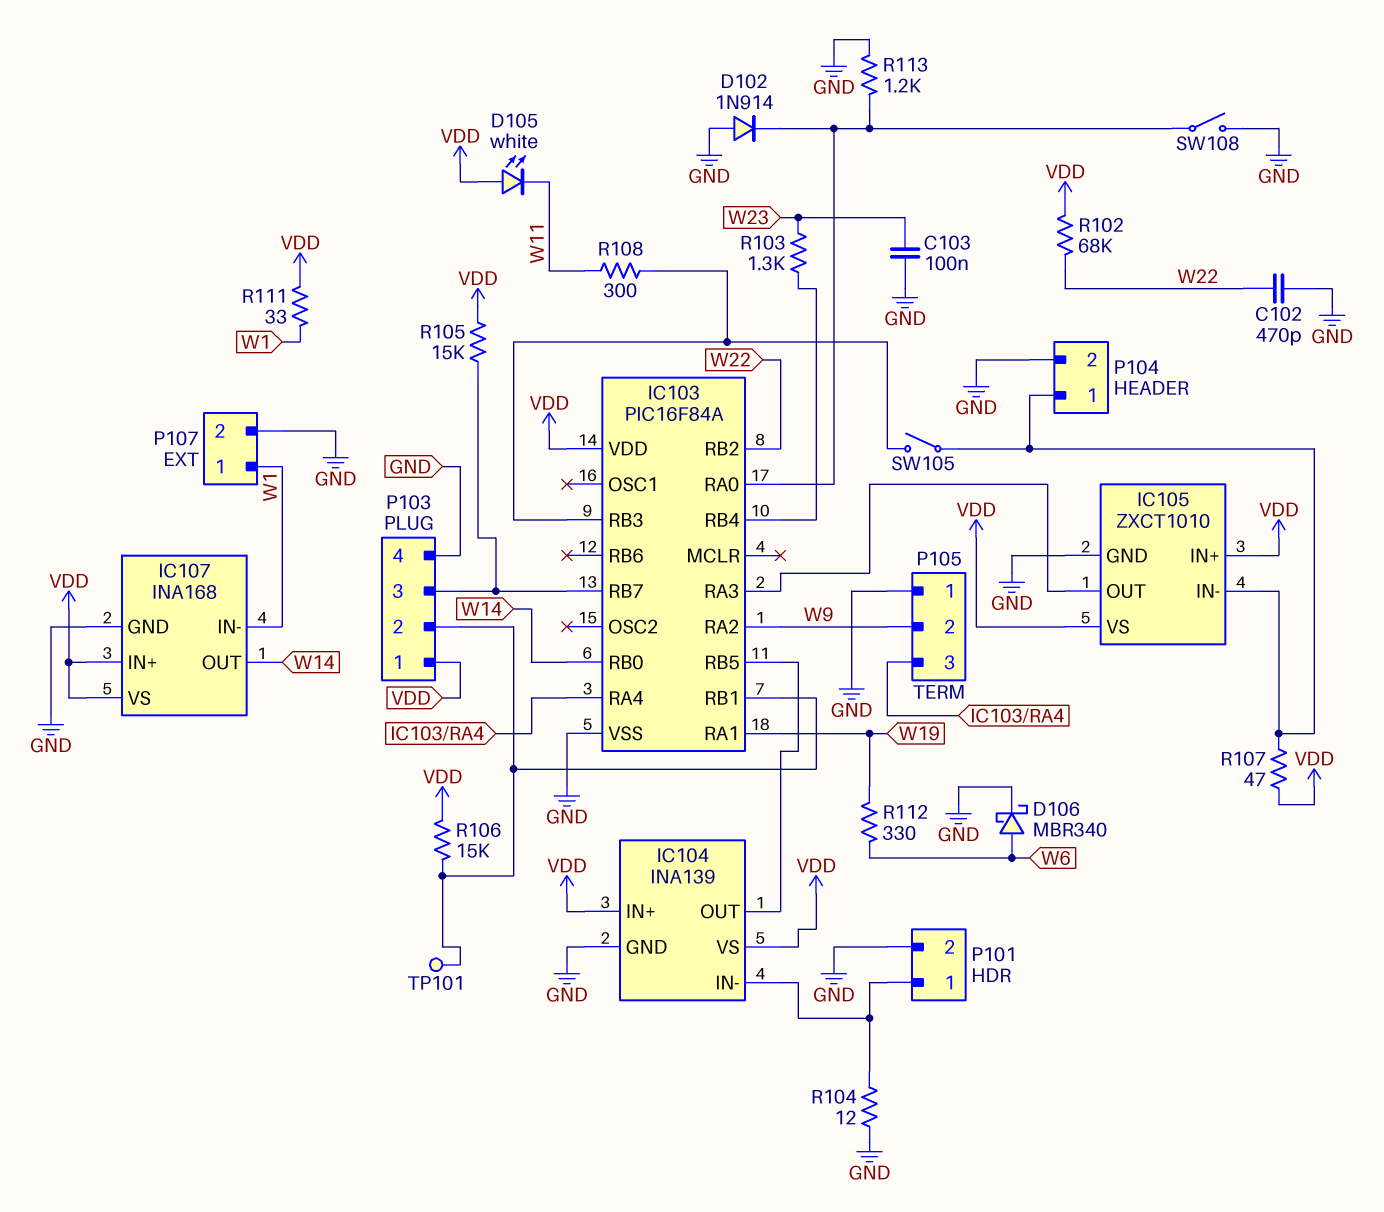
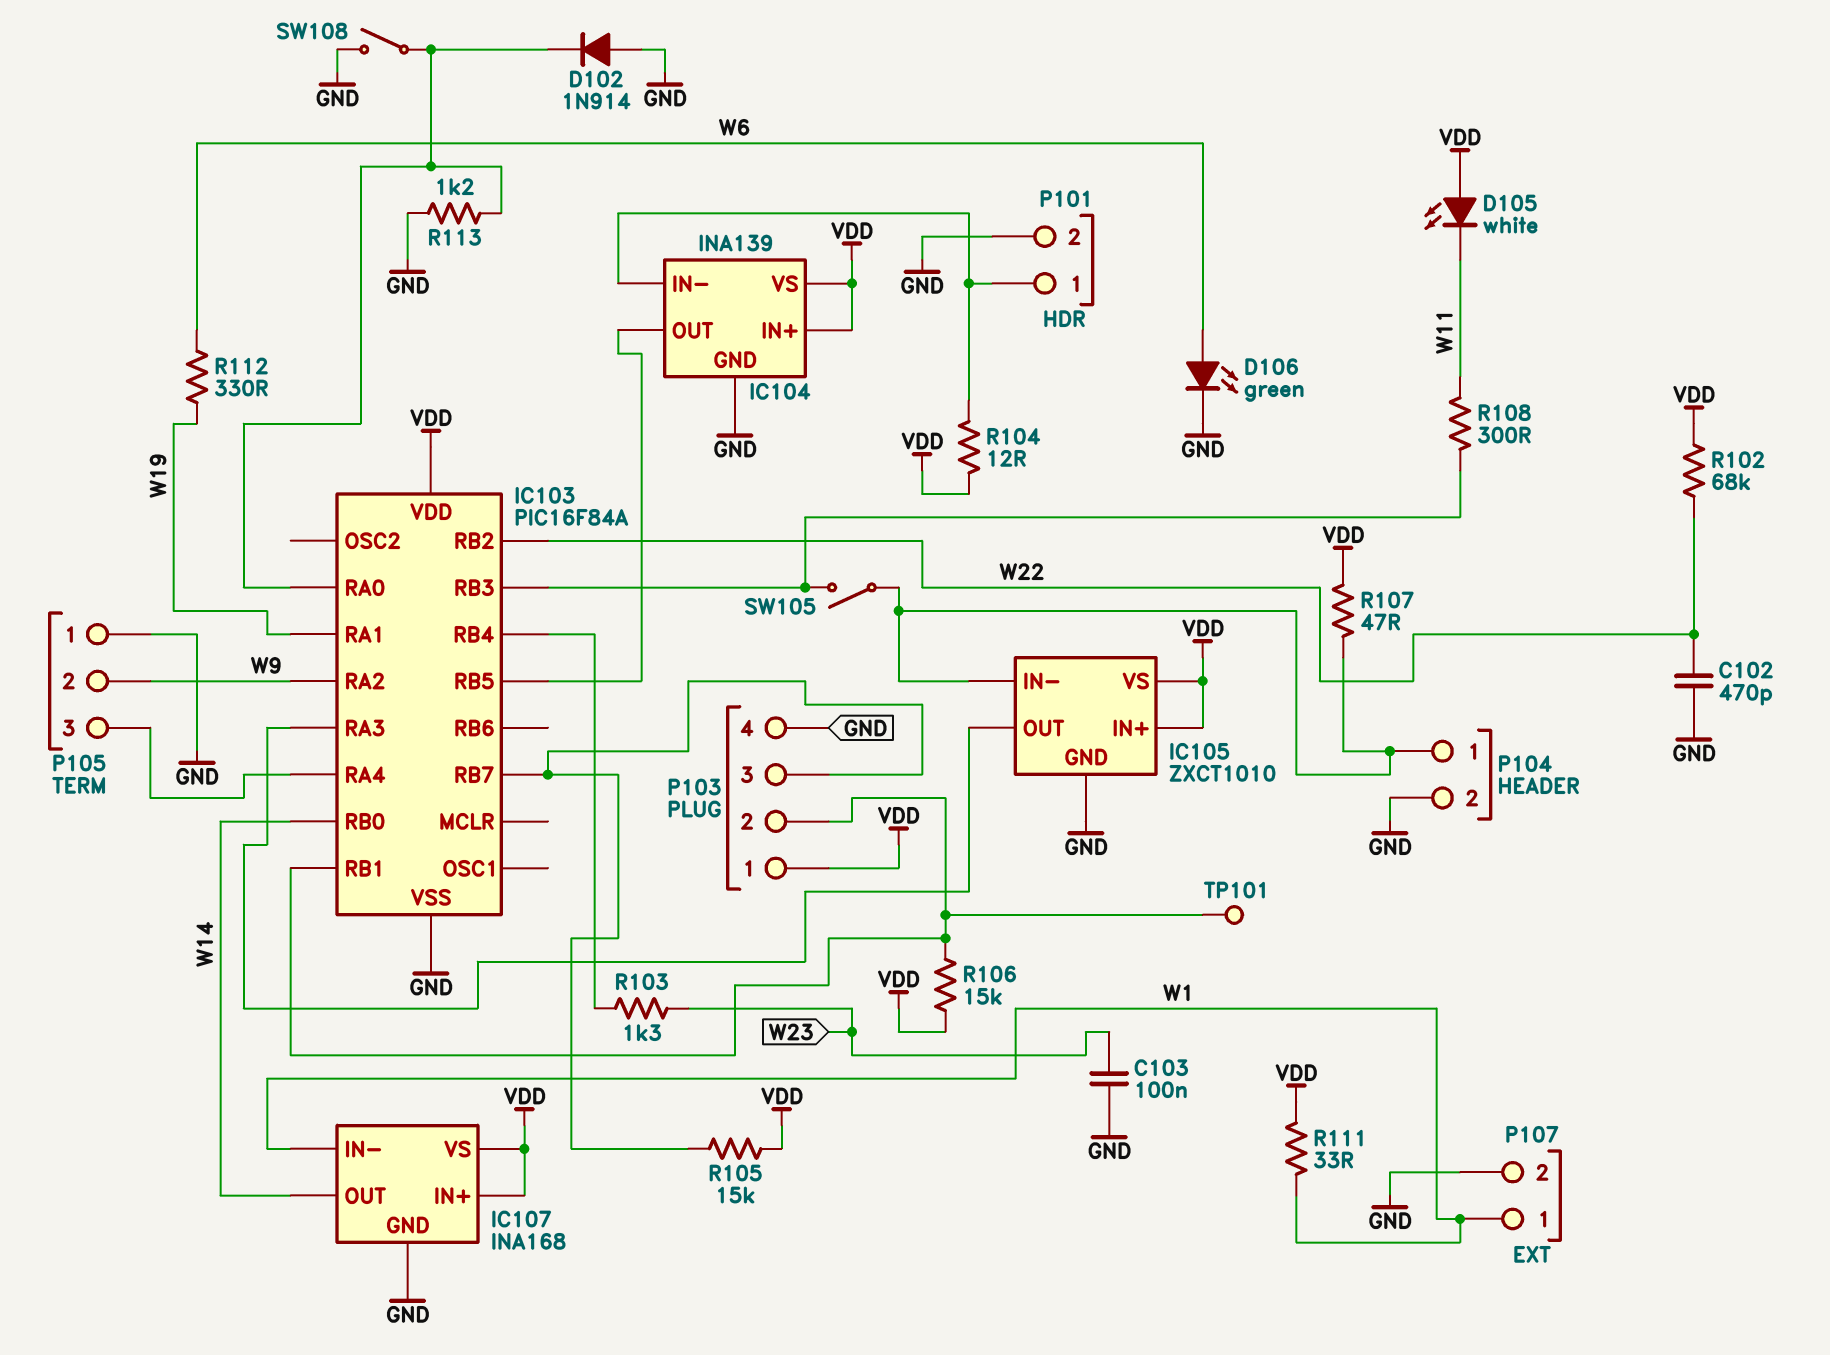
D106: schottky MBR340 (A W6, K GND) -> LED green (A W6, K GND)
R104: 12 (GND, IC104/IN-) -> 12 (IC104/IN-, VDD)

